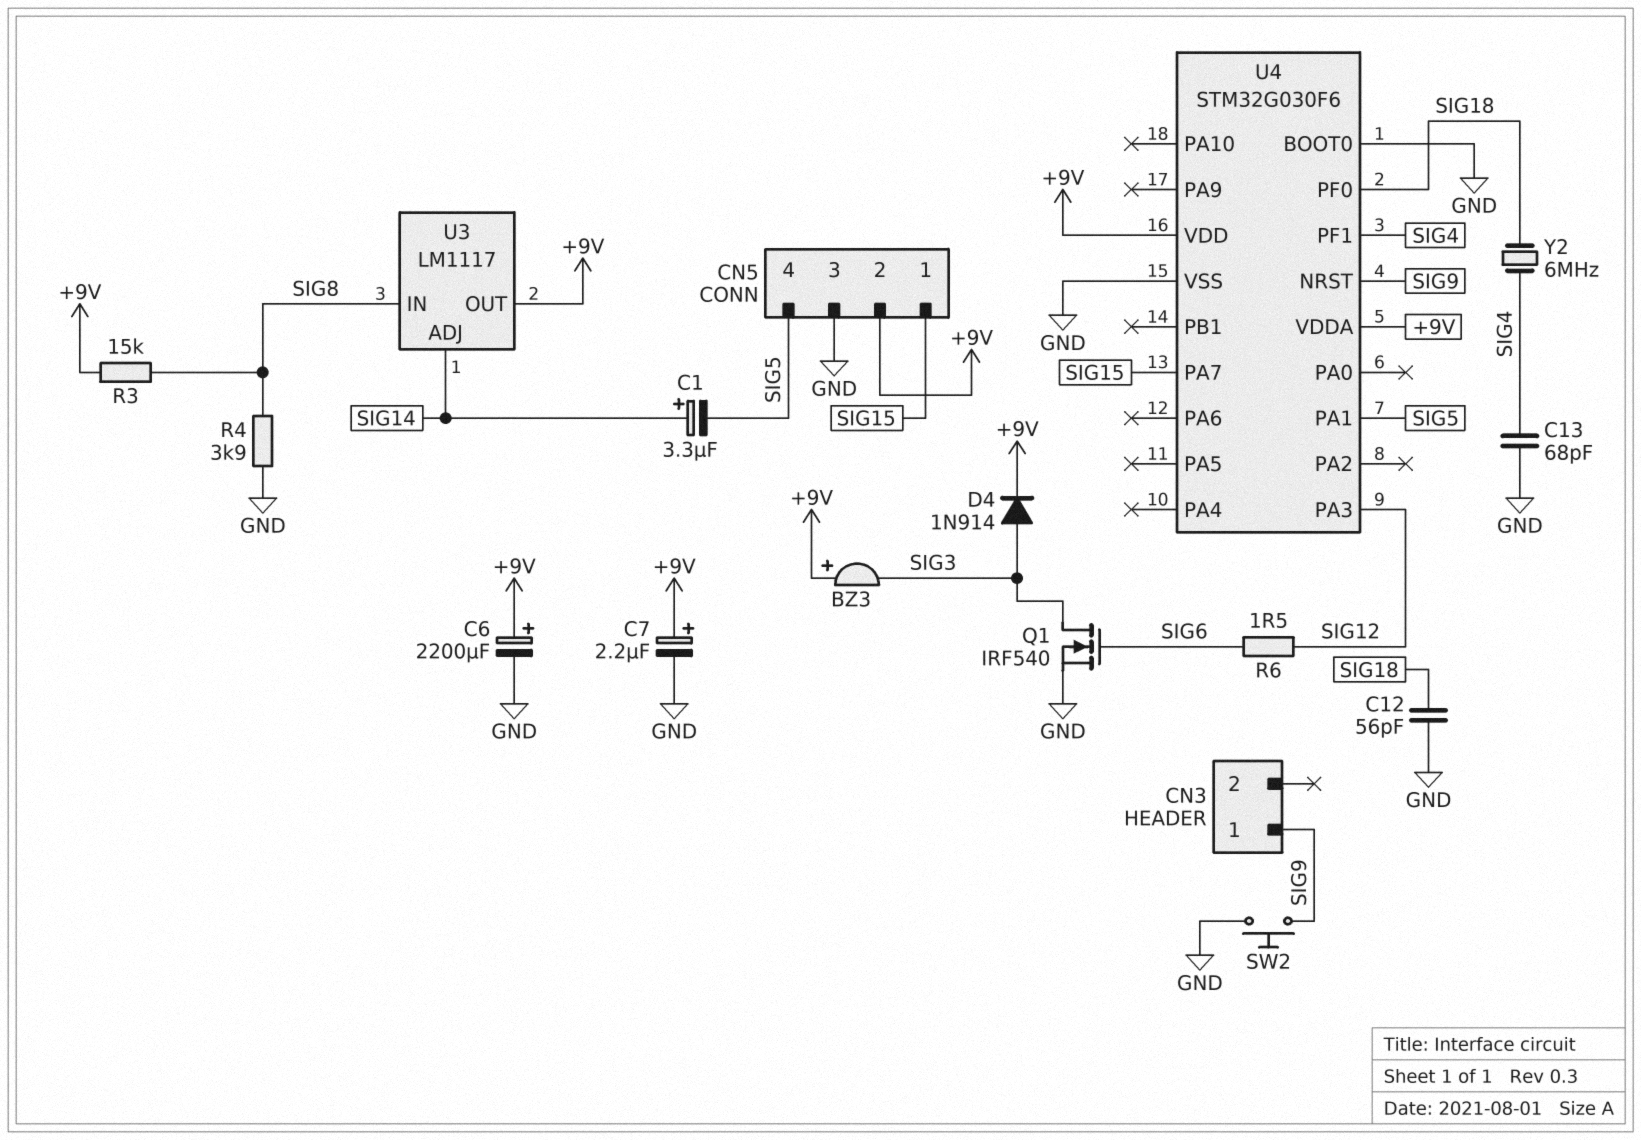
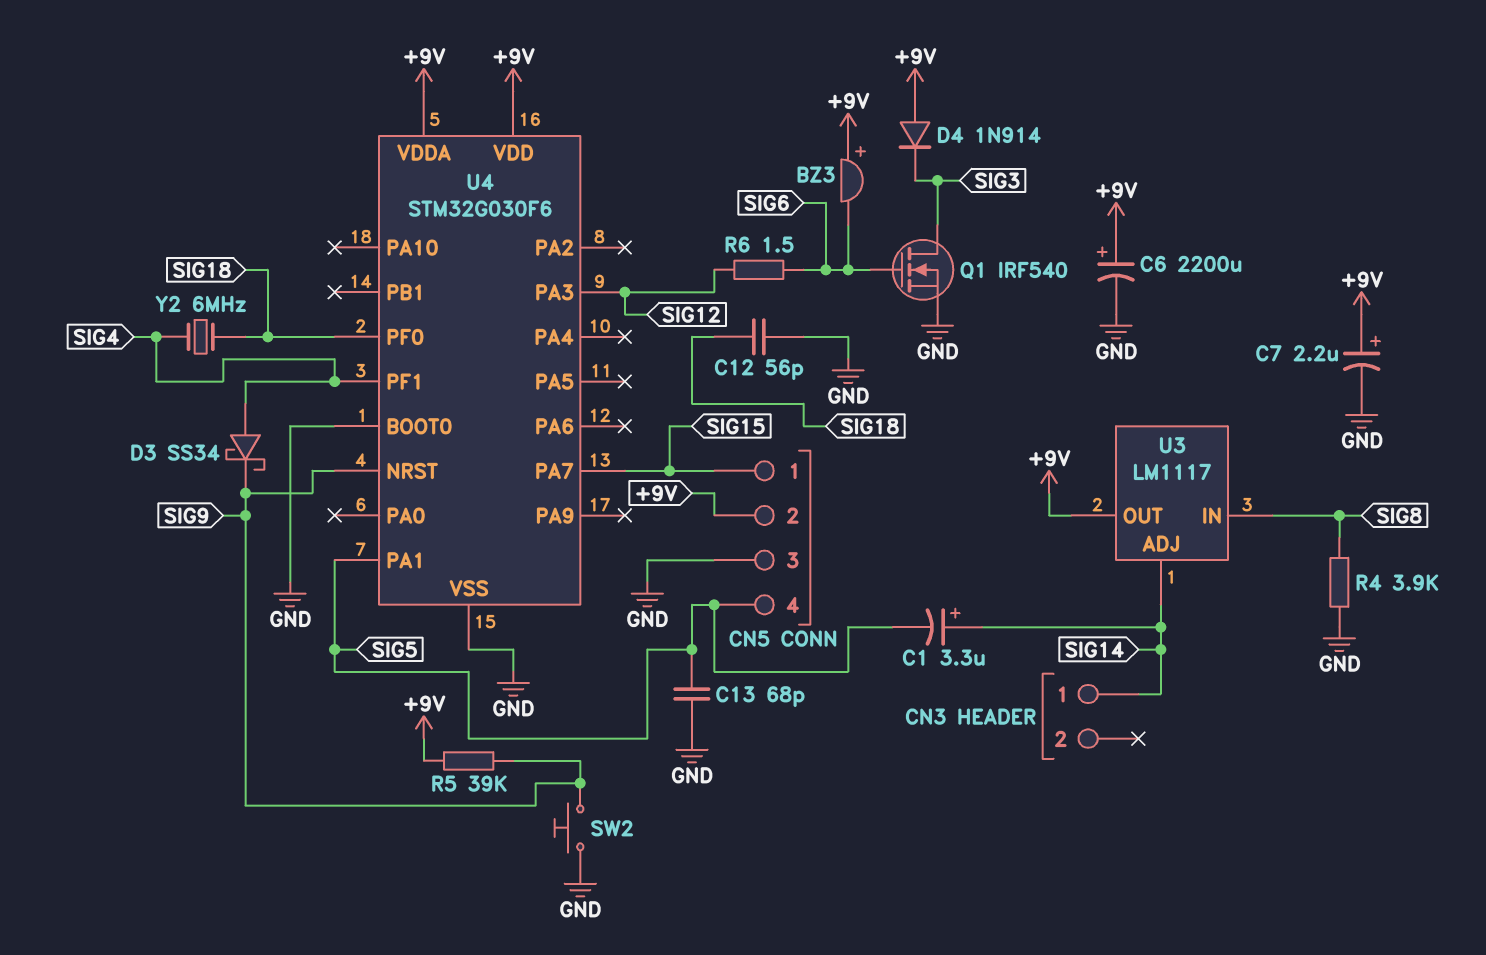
BZ3: buzzer (plus +9V, minus SIG3) -> buzzer (plus +9V, minus SIG6)
C13: 68pF (GND, SIG4) -> 68pF (GND, SIG5)
CN3 pin 1: SIG9 -> SIG14
D3: none -> schottky SS34 (A SIG4, K SIG9)
D4: diode 1N914 (A SIG3, K +9V) -> diode 1N914 (A +9V, K SIG3)
R3: 15k (+9V, SIG8) -> none
R5: none -> 39k (+9V, SIG9)

